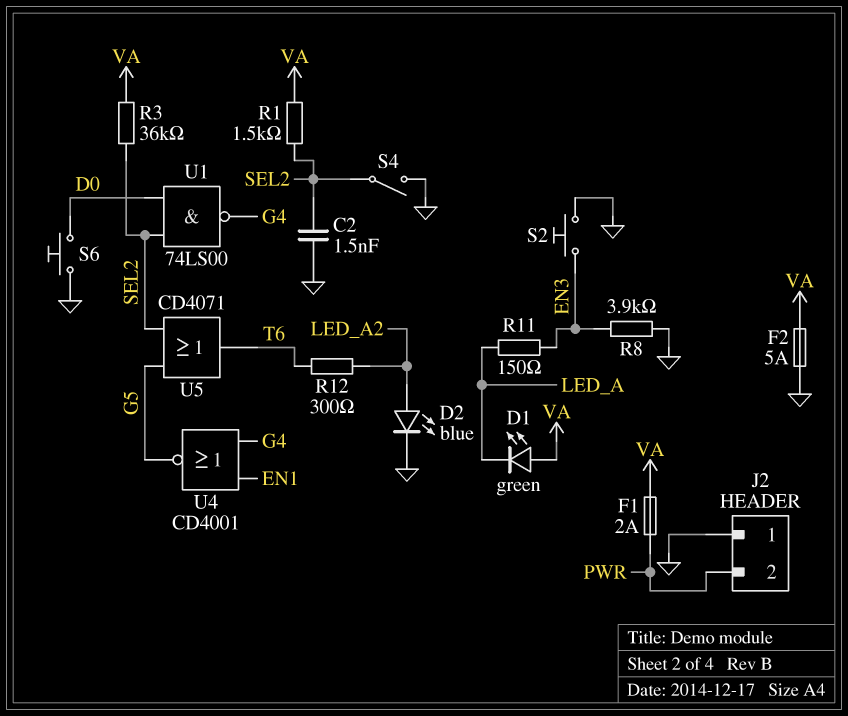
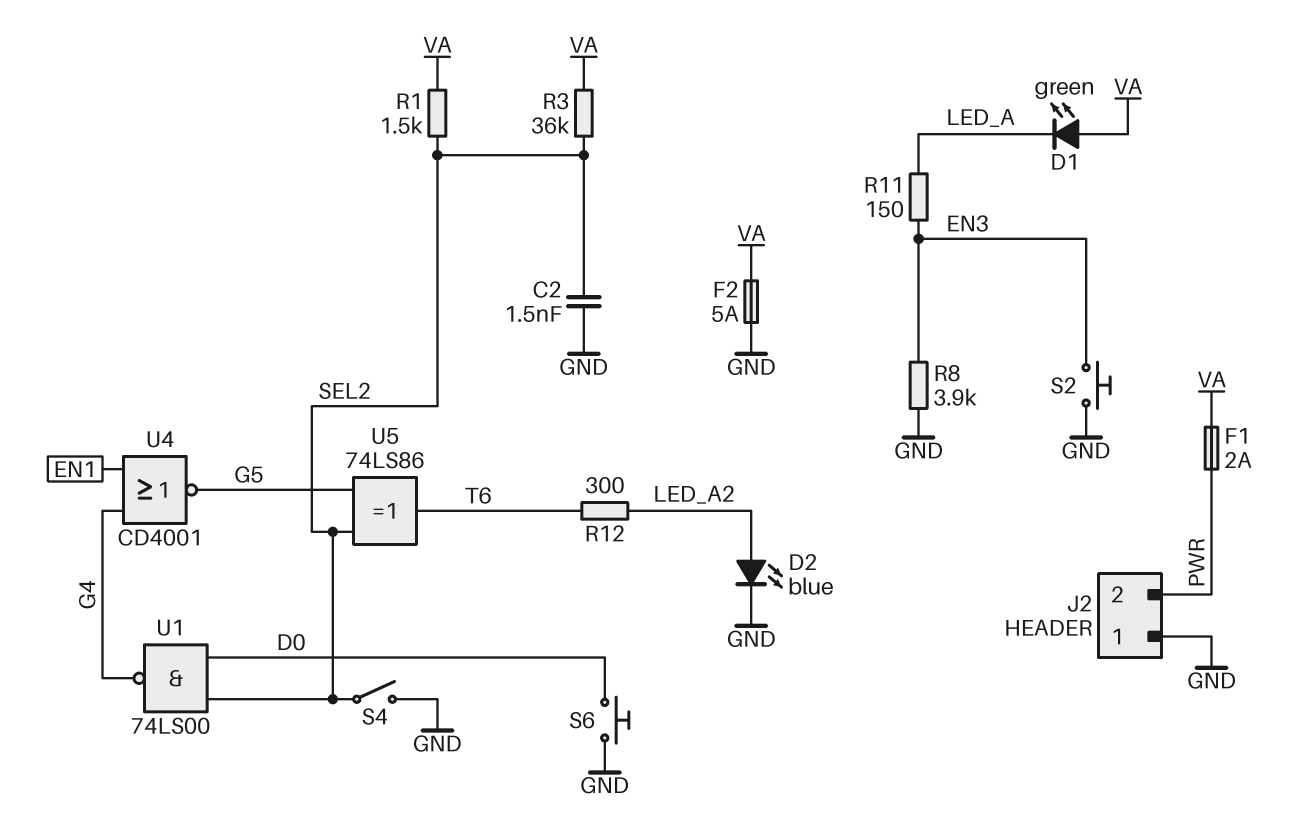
U5: OR CD4071 (in G5, in SEL2, out T6) -> XOR 74LS86 (in G5, in SEL2, out T6)

